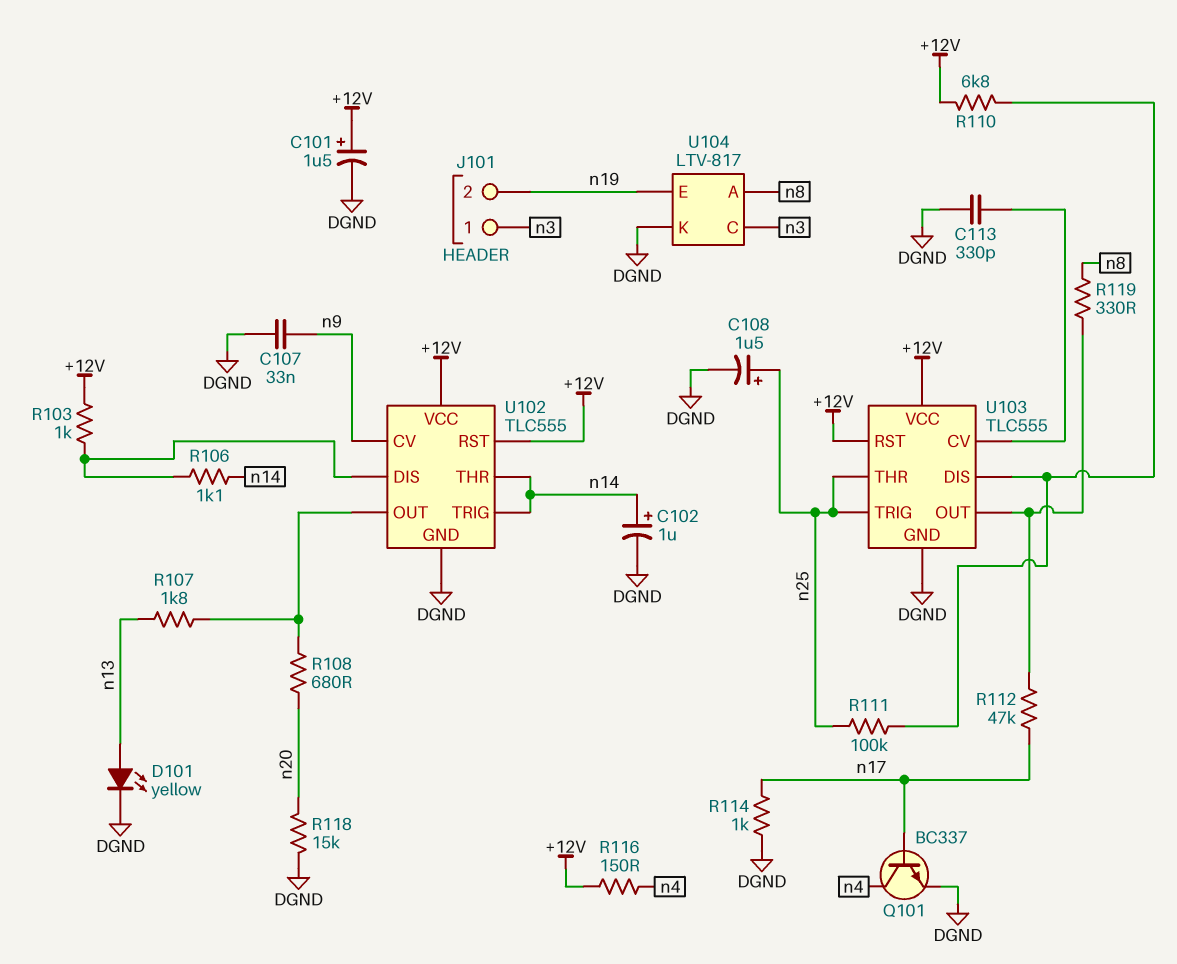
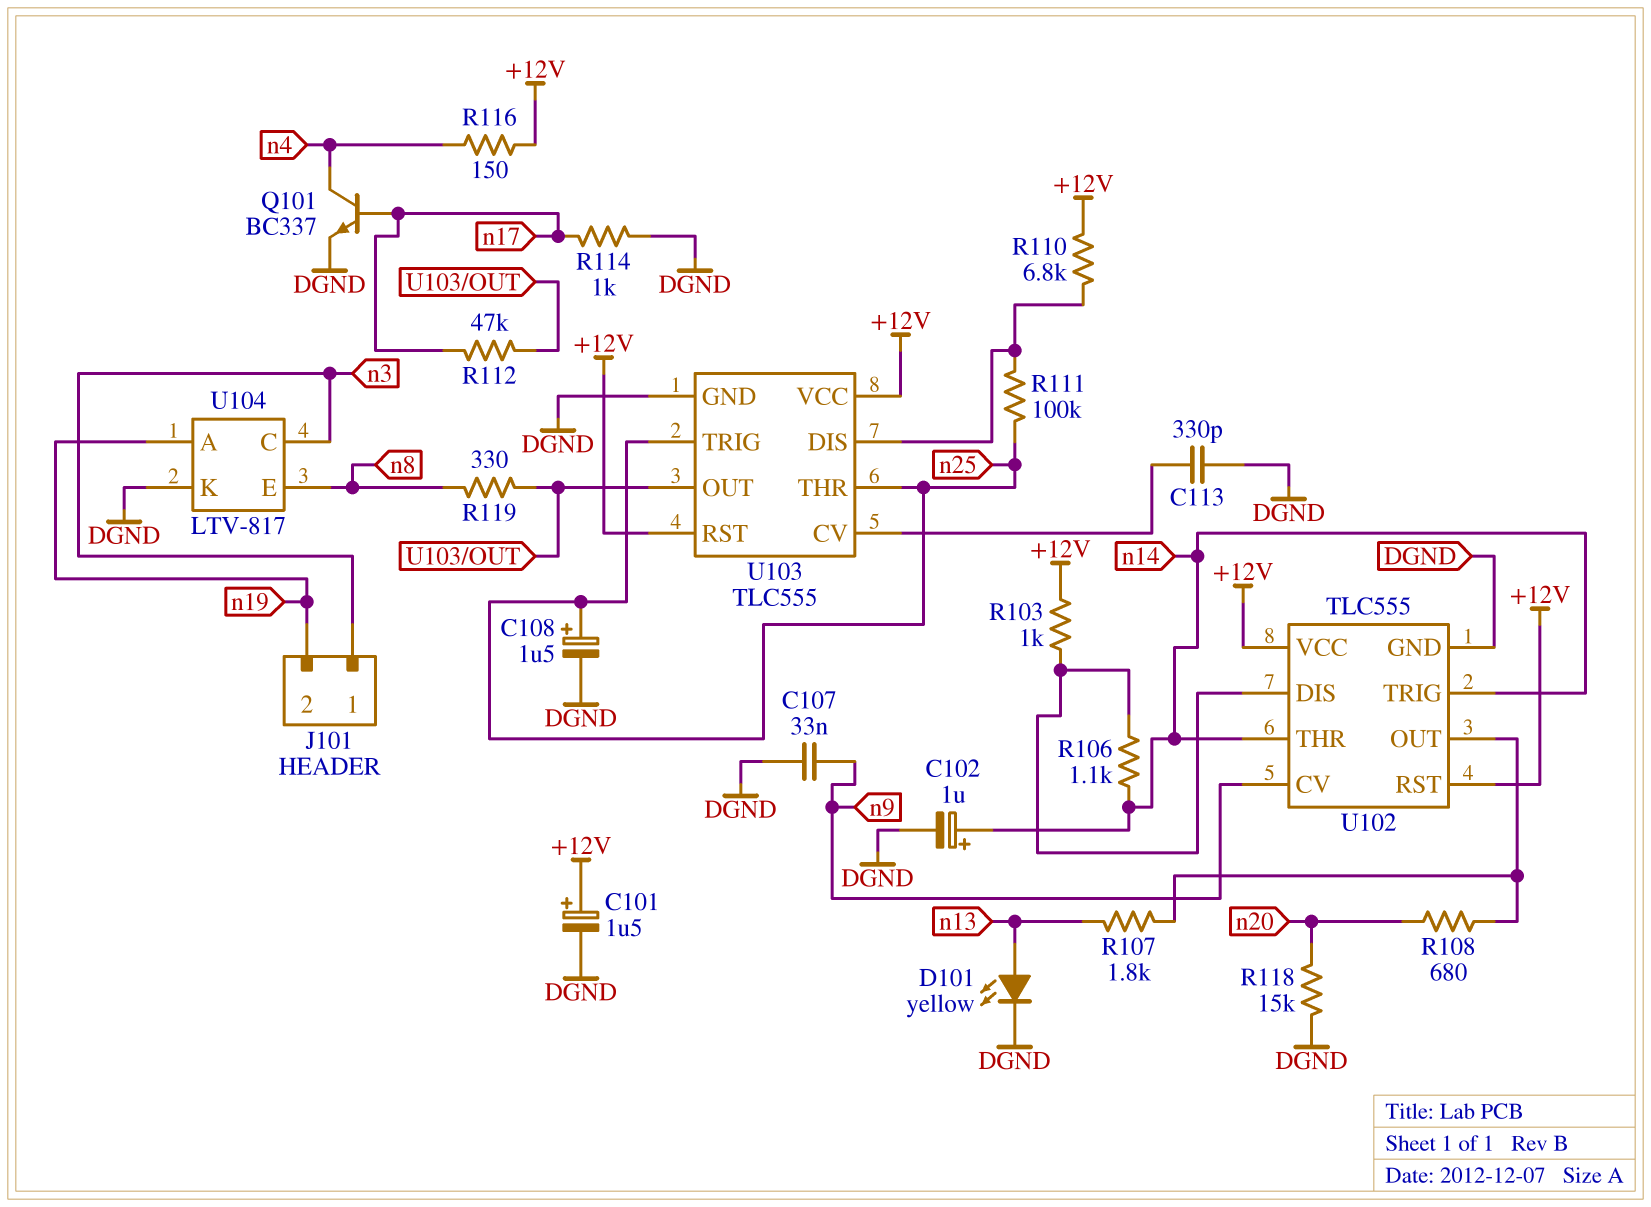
U104 pin A: n8 -> n19
U104 pin E: n19 -> n8

